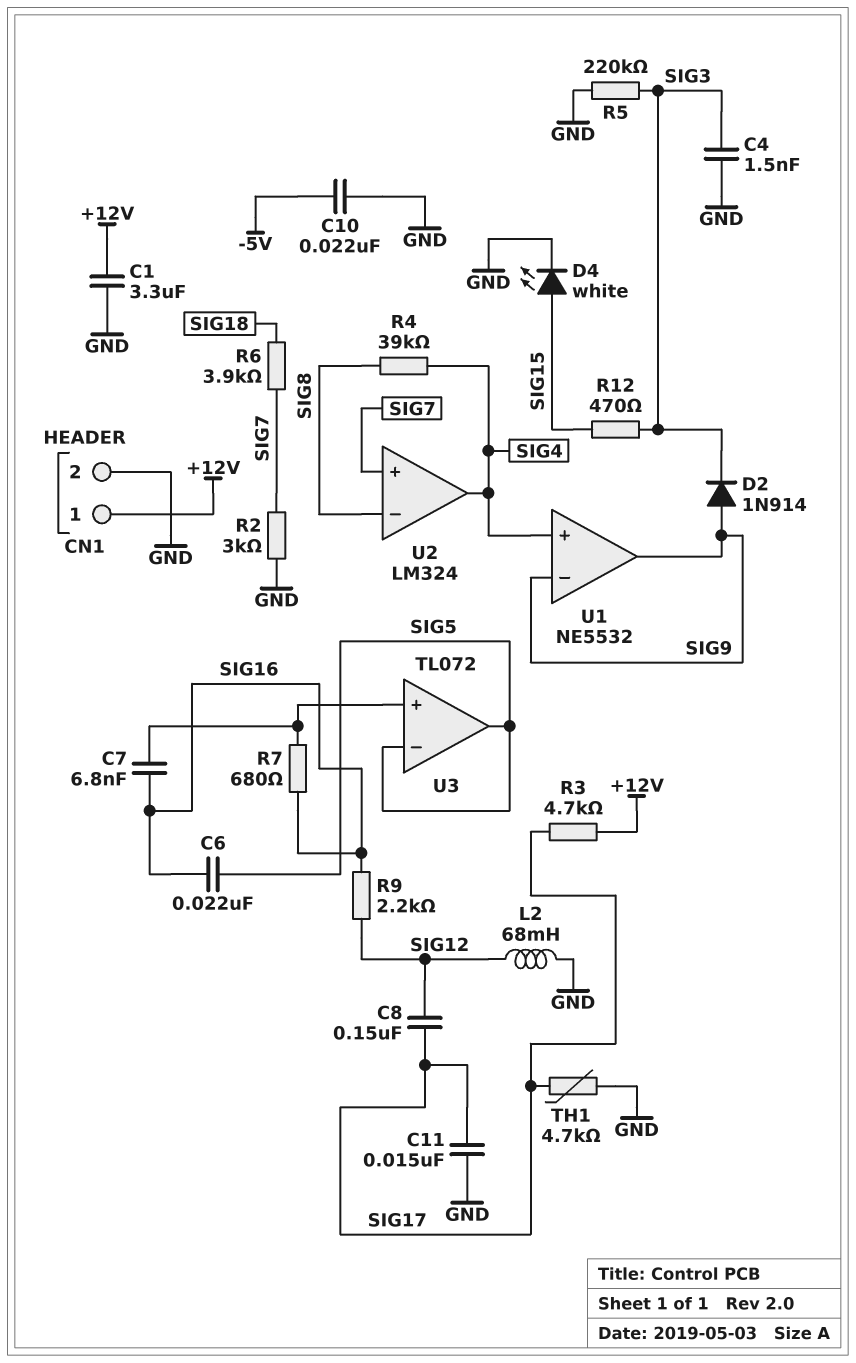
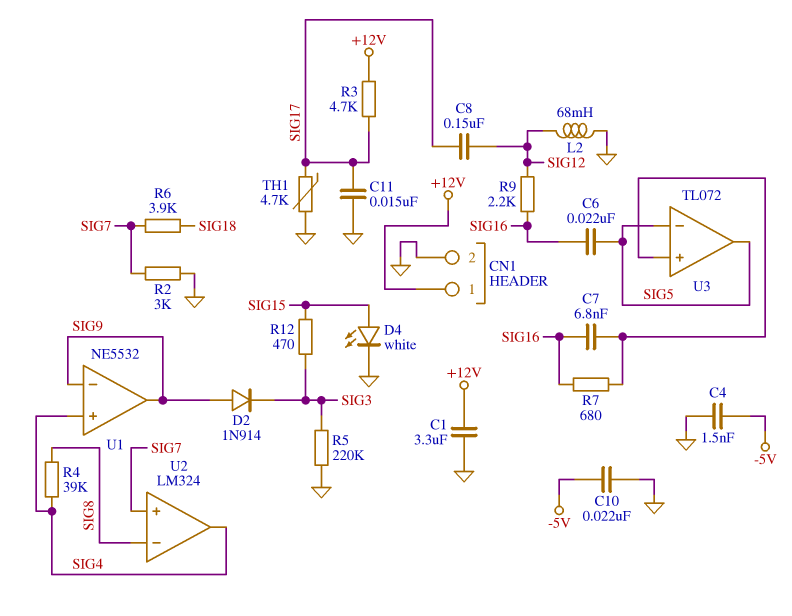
C4: 1.5nF (GND, SIG3) -> 1.5nF (-5V, GND)

